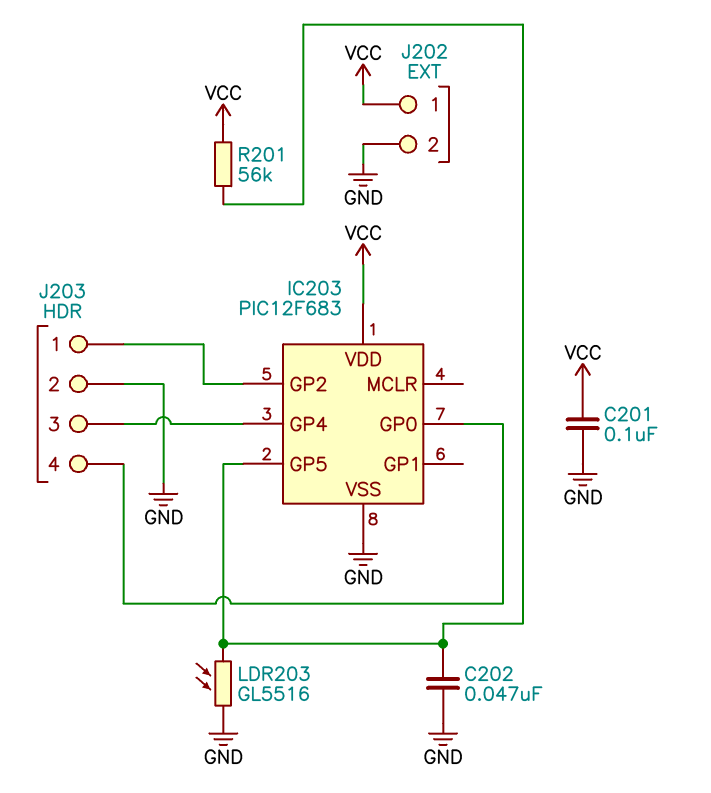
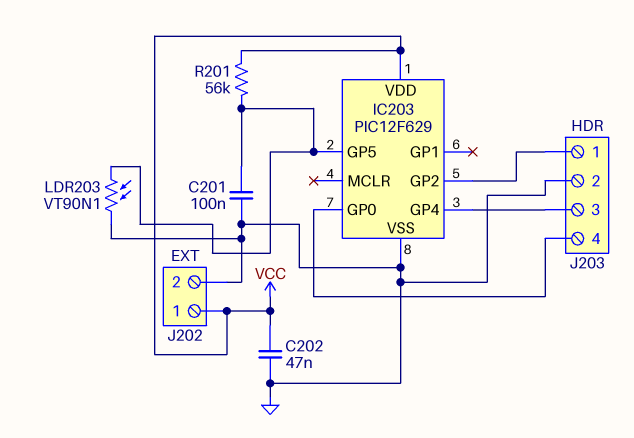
C201: 100nF (GND, VCC) -> 100nF (GND, IC203/GP5)
C202: 47nF (GND, IC203/GP5) -> 47nF (GND, VCC)
IC203: PIC12F683 -> PIC12F629
LDR203: GL5516 (GND, IC203/GP5) -> VT90N1 (GND, IC203/GP5)

